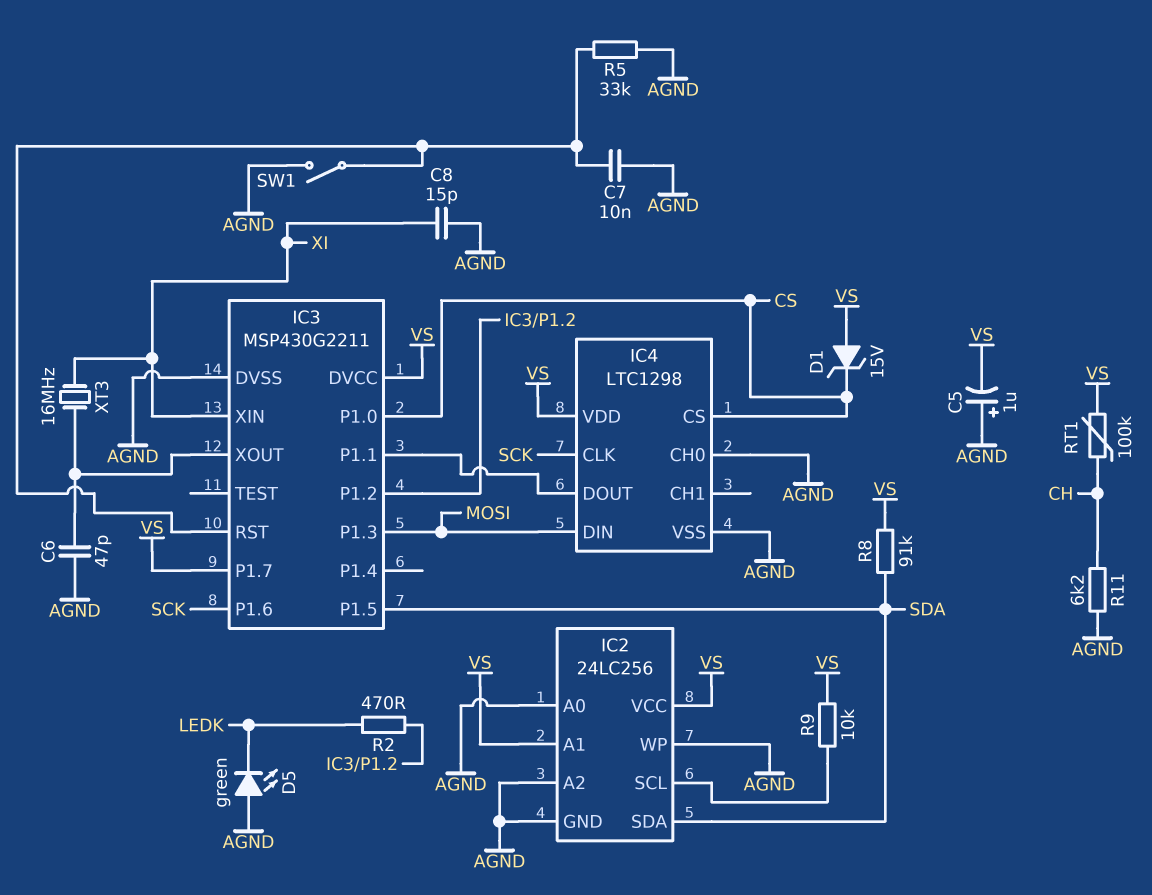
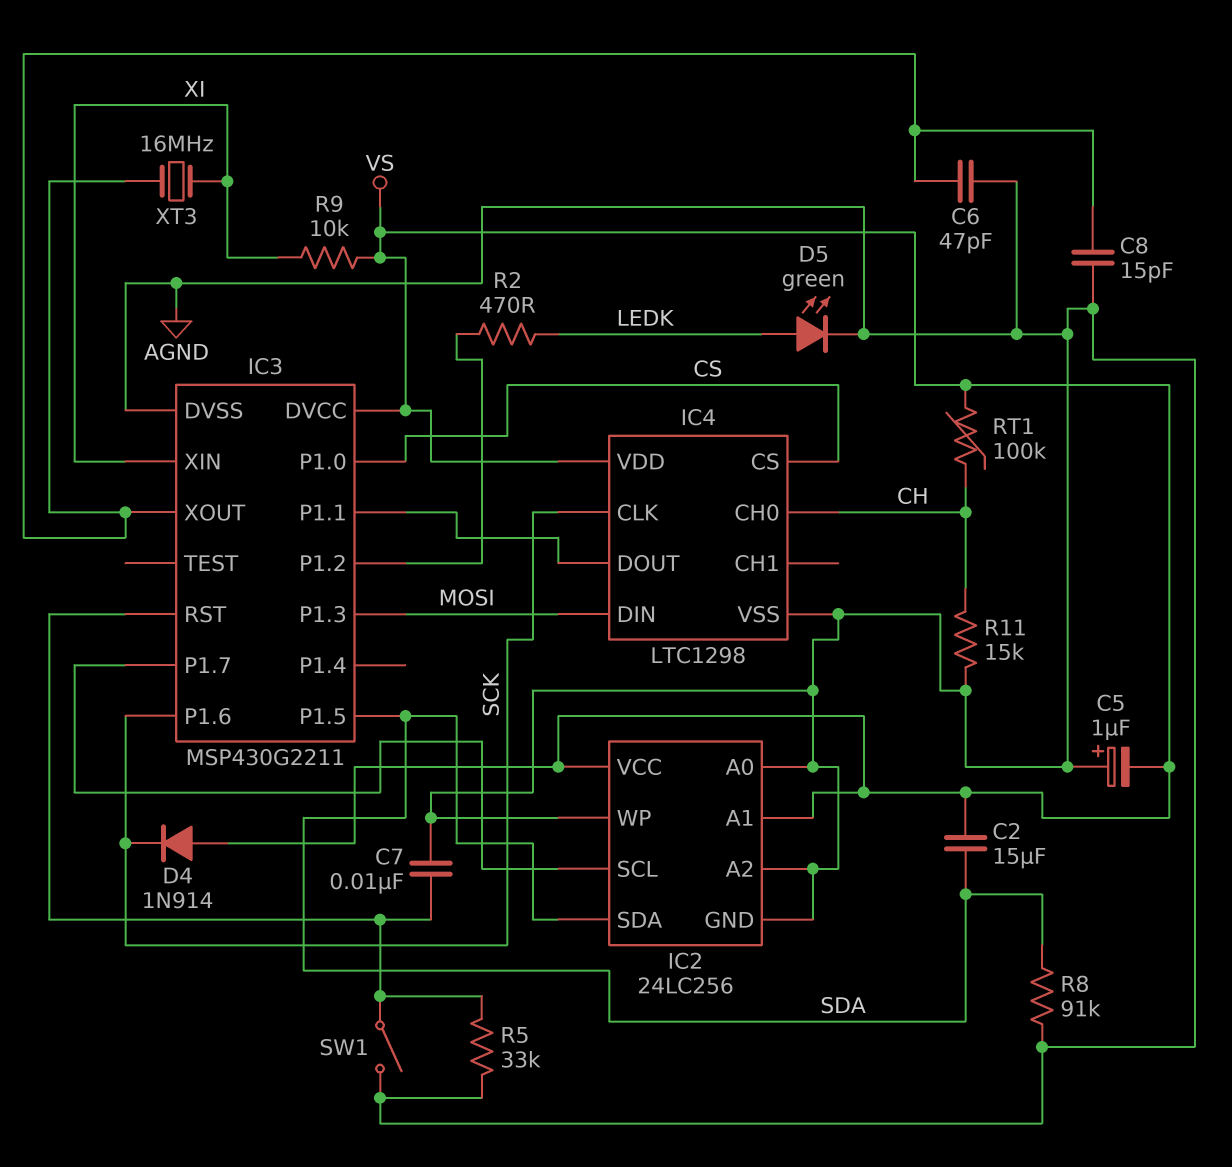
C2: none -> 15uF (SDA, VS)
C8: 15pF (AGND, XI) -> 15pF (AGND, IC3/XOUT)
D1: zener 15V (A VS, K CS) -> none
D4: none -> diode 1N914 (A VS, K SCK)
D5: LED green (A AGND, K LEDK) -> LED green (A LEDK, K AGND)
IC3 pin P1.7: VS -> IC2/SCL
IC4 pin CH0: AGND -> CH
R8: 91k (SDA, VS) -> 91k (AGND, SDA)
R9: 10k (IC2/SCL, VS) -> 10k (VS, XI)
R11: 6.2k (AGND, CH) -> 15k (AGND, CH)

